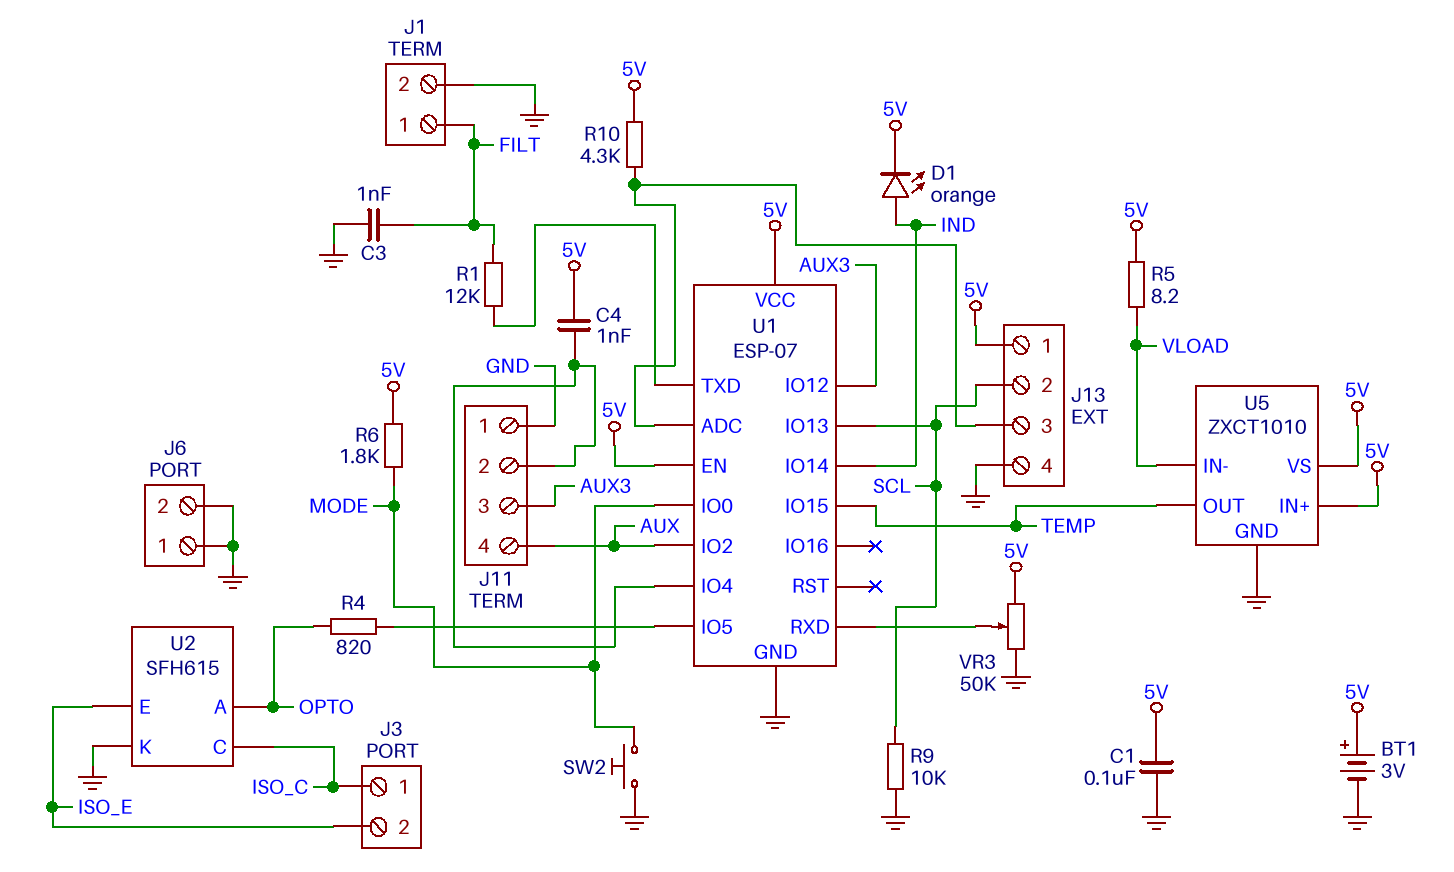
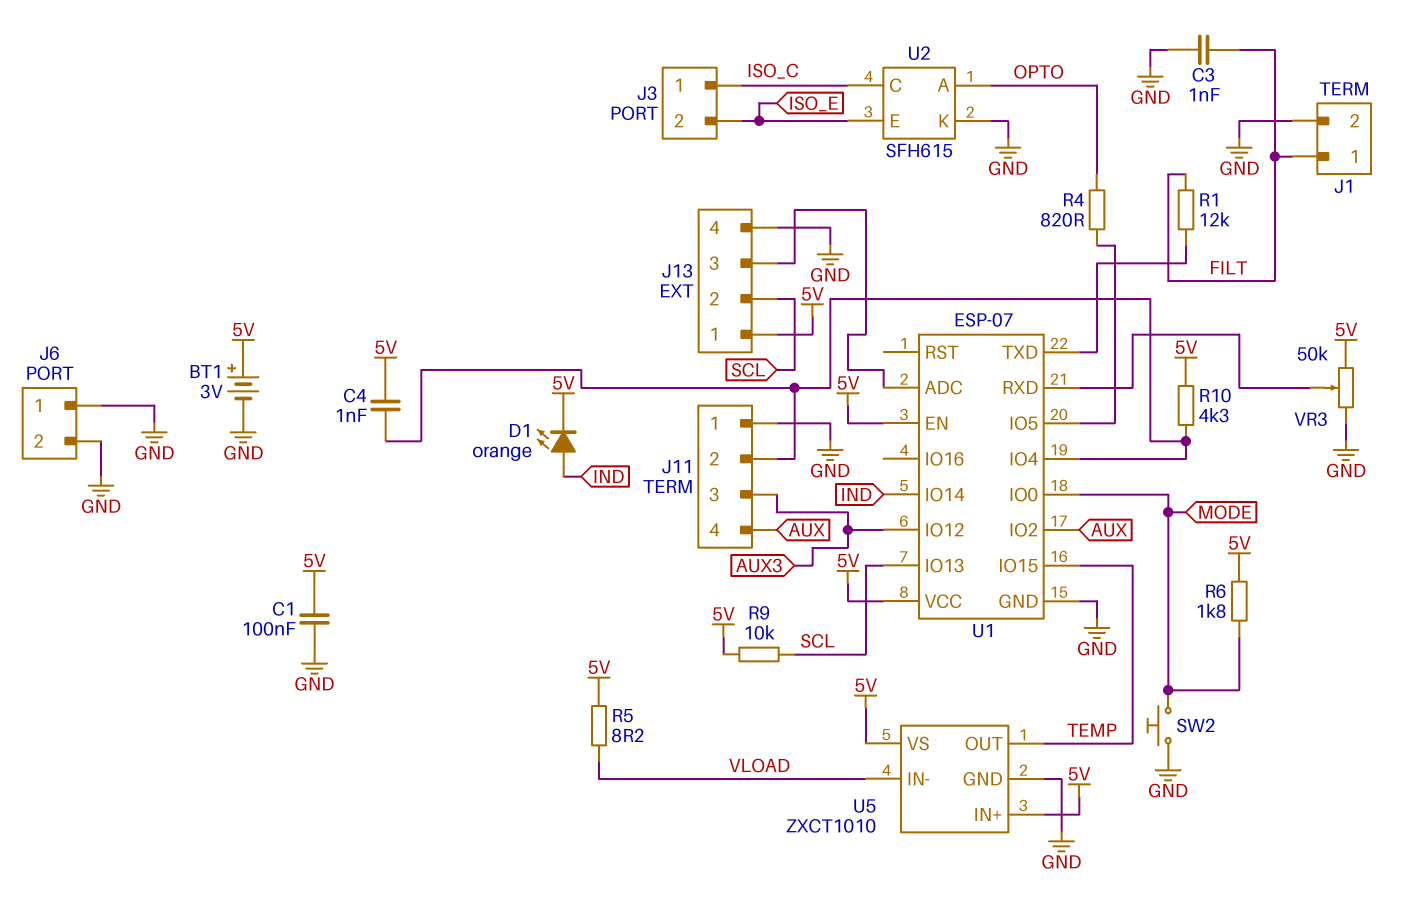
R9: 10k (GND, SCL) -> 10k (5V, SCL)
R10: 4.3k (5V, J13/3) -> 4.3k (5V, J11/2)

